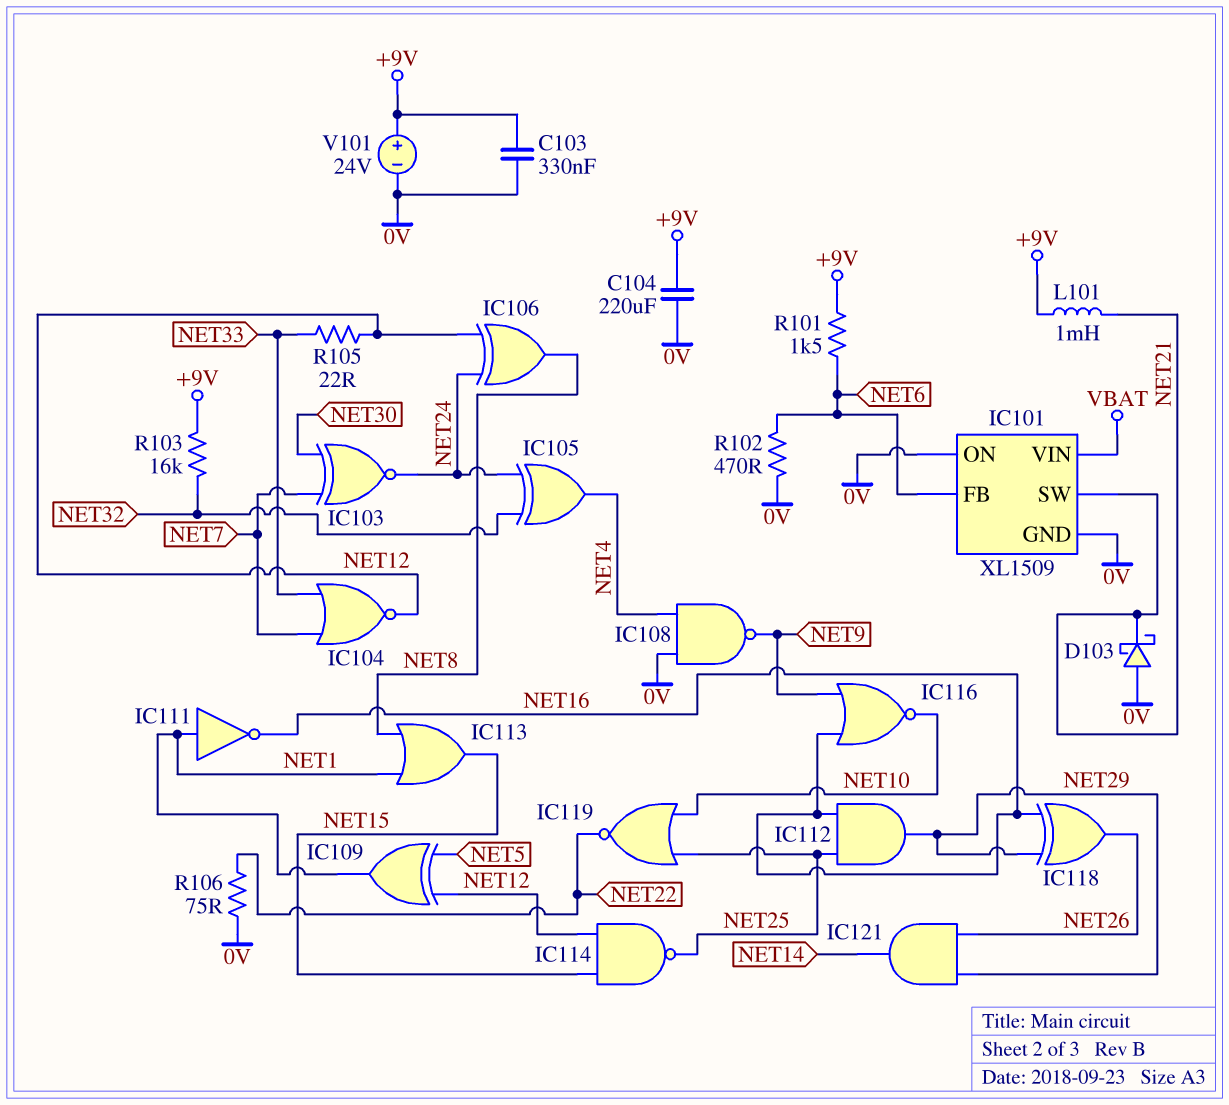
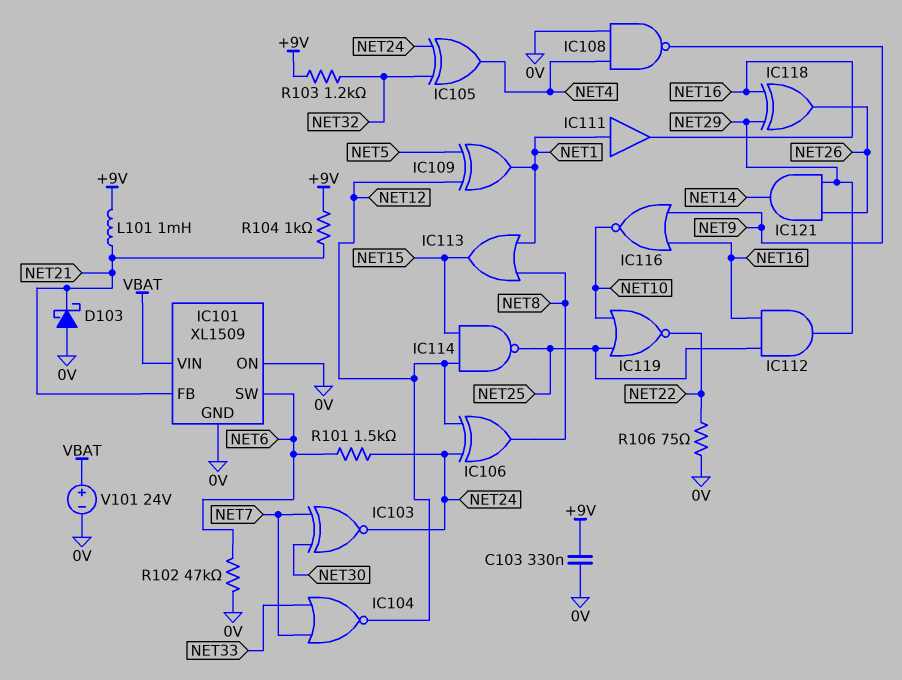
C104: 220uF (+9V, 0V) -> none
IC101 pin FB: NET6 -> NET21
IC101 pin SW: NET21 -> NET6
IC111: NOT (in NET1, out NET16) -> buffer (in NET1, out NET16)
R101: 1.5k (+9V, NET6) -> 1.5k (NET6, NET24)
R102: 470 (0V, NET6) -> 47k (0V, NET6)
R103: 16k (+9V, NET32) -> 1.2k (+9V, NET32)
R104: none -> 1k (+9V, NET21)
R105: 22 (NET12, NET33) -> none
V101: 24V (plus +9V, minus 0V) -> 24V (plus VBAT, minus 0V)

